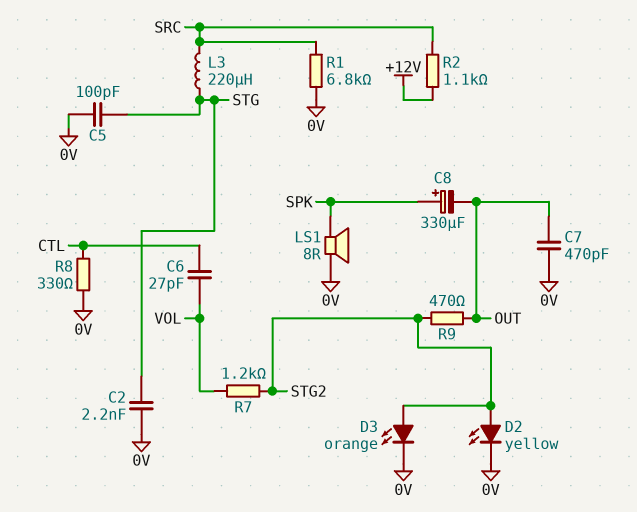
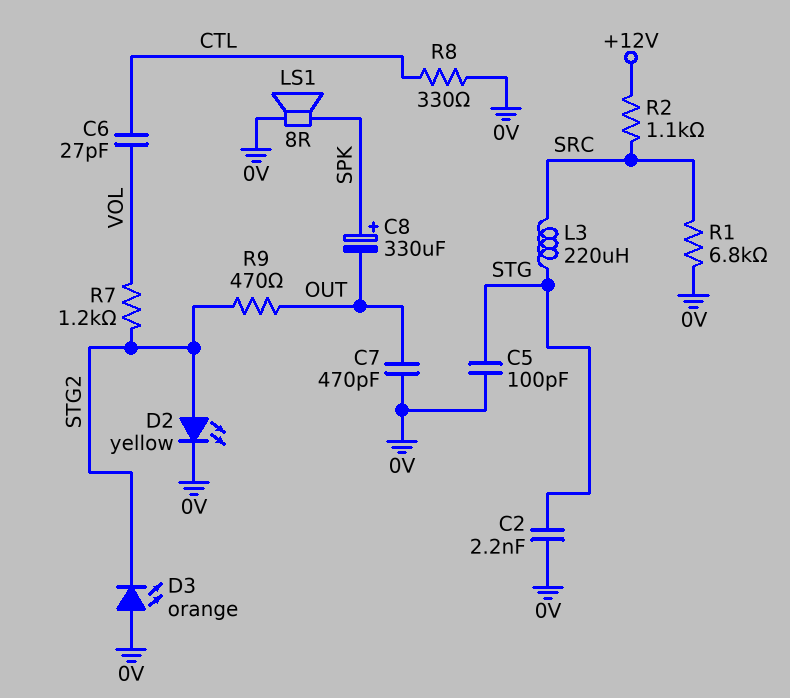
D3: LED orange (A STG2, K 0V) -> LED orange (A 0V, K STG2)

